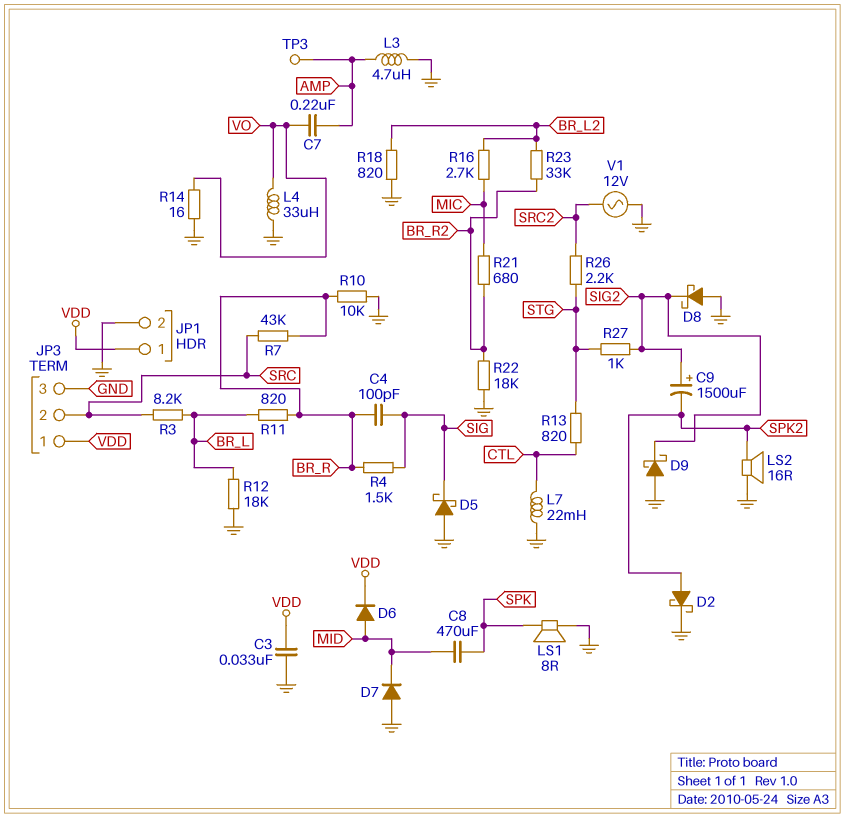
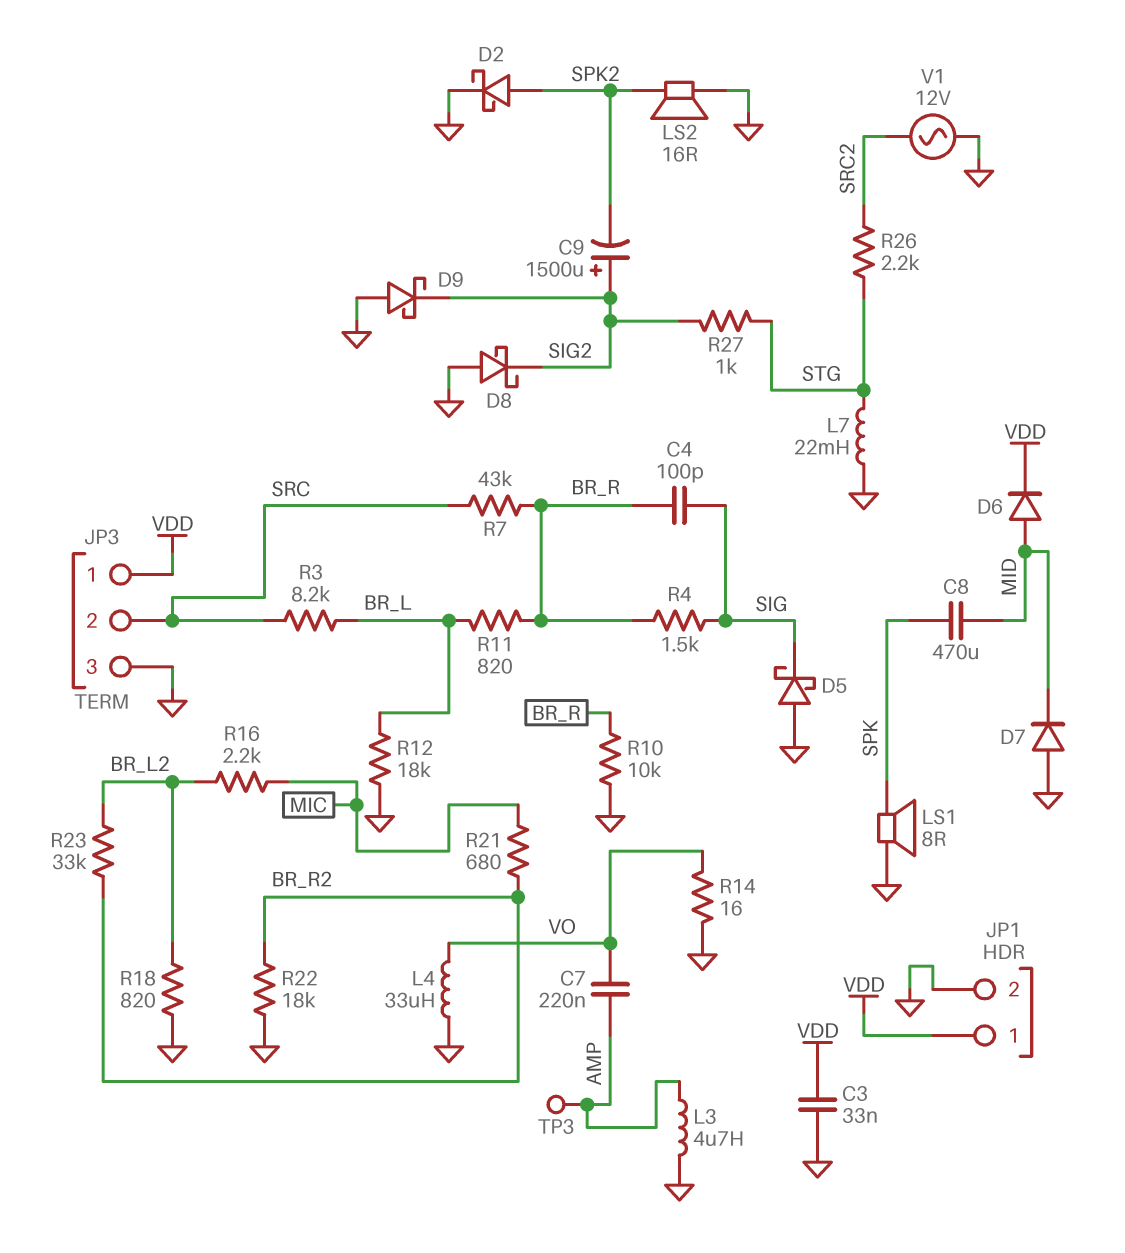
L7: 22mH (CTL, GND) -> 22mH (GND, STG)
R13: 820 (CTL, STG) -> none
R16: 2.7k (BR_L2, MIC) -> 2.2k (BR_L2, MIC)

